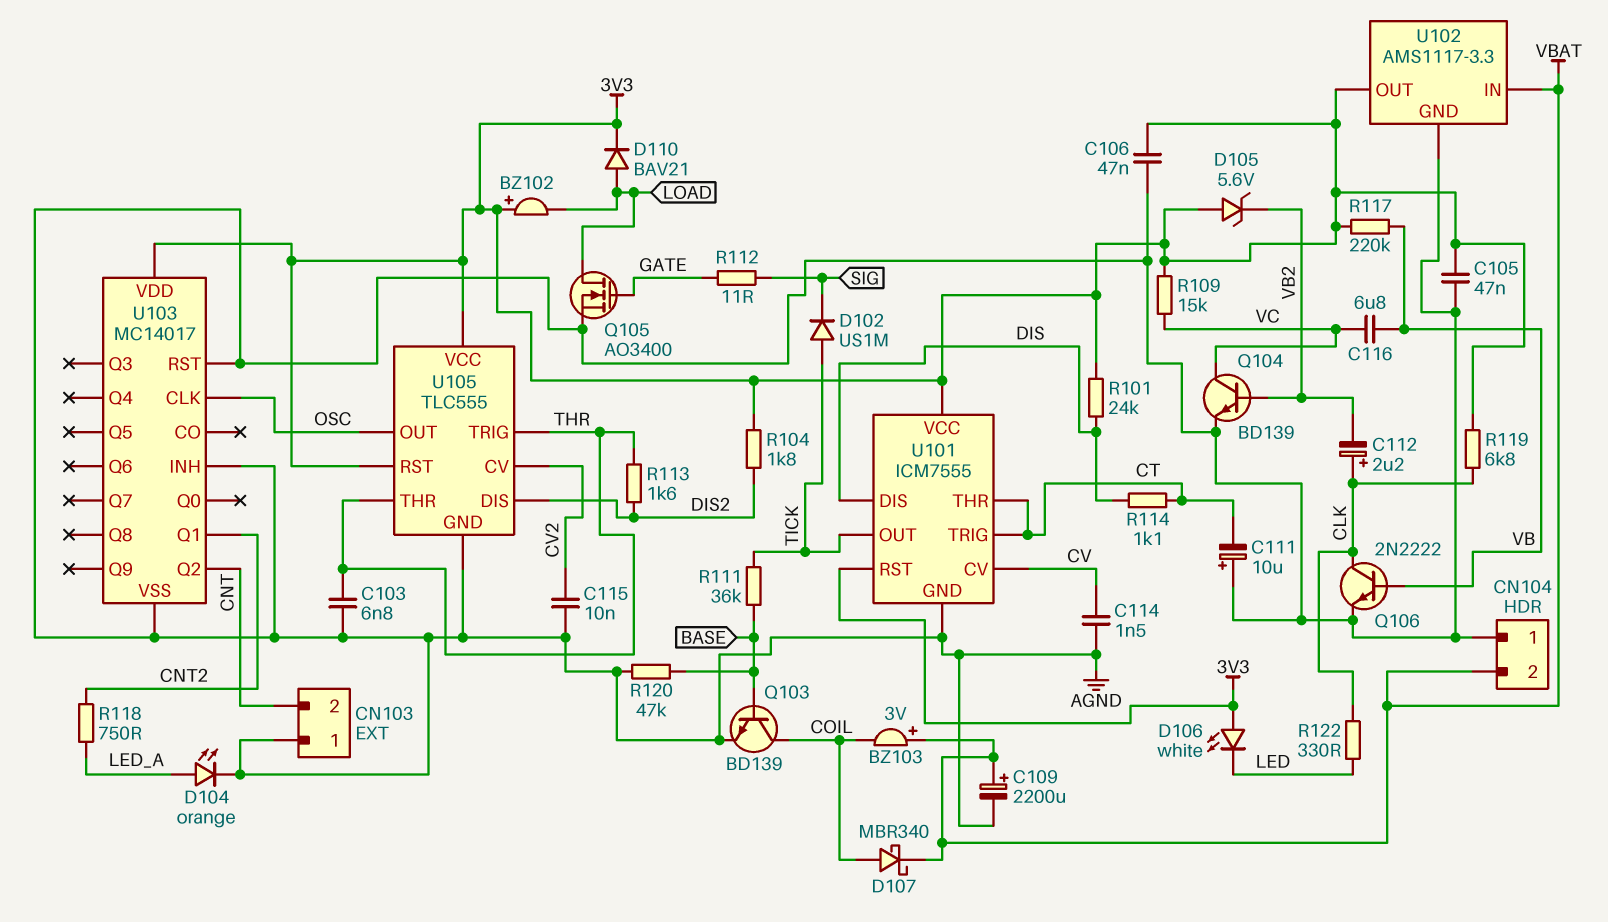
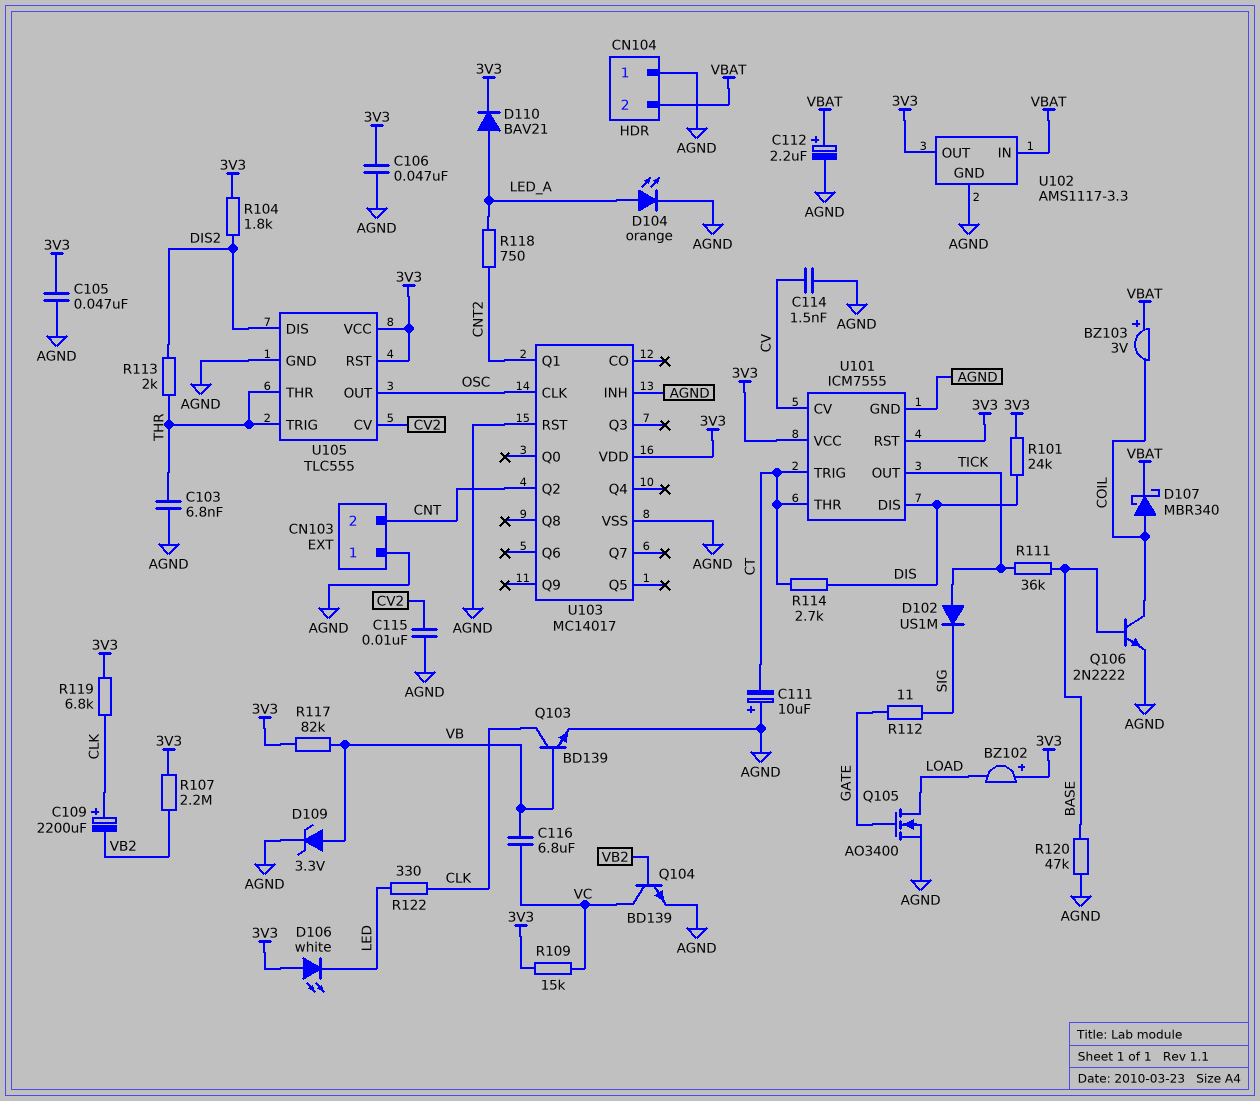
C109: 2200uF (plus VBAT, minus AGND) -> 2200uF (plus CLK, minus VB2)
C112: 2.2uF (plus CLK, minus VB2) -> 2.2uF (plus VBAT, minus AGND)
D105: zener 5.6V (A 3V3, K VB2) -> none
D109: none -> zener 3.3V (A VB, K AGND)
D110: diode BAV21 (A LOAD, K 3V3) -> diode BAV21 (A LED_A, K 3V3)
Q103: NPN BD139 (B BASE, C COIL, E AGND) -> NPN BD139 (B VB, C CLK, E AGND)
Q106: NPN 2N2222 (B VB, C CLK, E AGND) -> NPN 2N2222 (B BASE, C COIL, E AGND)
R107: none -> 2.2M (3V3, VB2)
R113: 1.6k (DIS2, THR) -> 2k (DIS2, THR)
R114: 1.1k (CT, DIS) -> 2.7k (CT, DIS)
R117: 220k (3V3, VB) -> 82k (3V3, VB)

